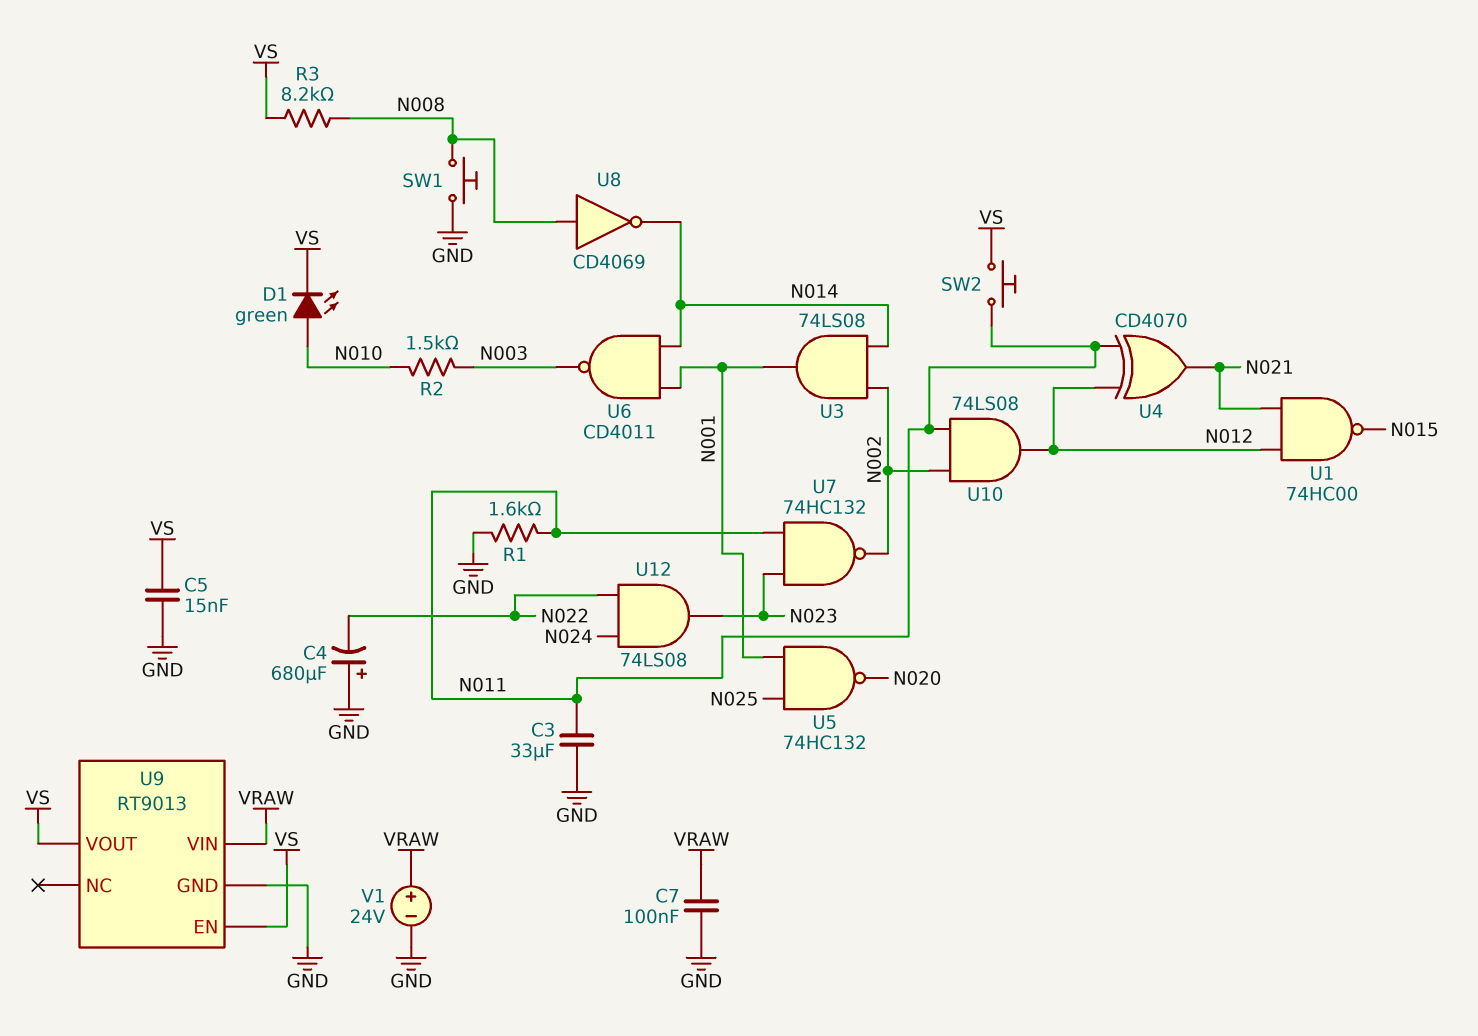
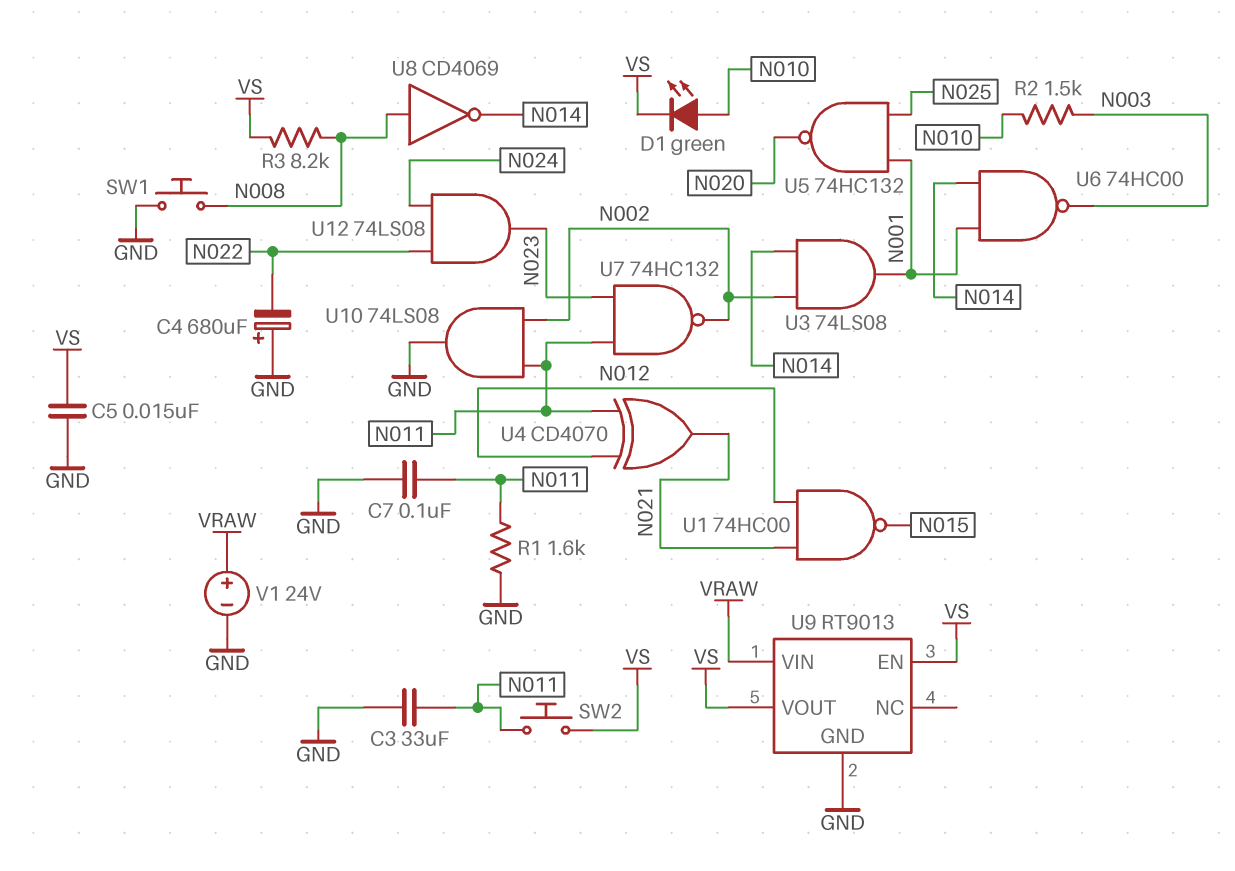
C7: 100nF (GND, VRAW) -> 100nF (GND, N011)
U6: NAND CD4011 (in N001, in N014, out N003) -> NAND 74HC00 (in N001, in N014, out N003)
U10: AND 74LS08 (in N002, in N011, out N012) -> AND 74LS08 (in N002, in N011, out GND)

